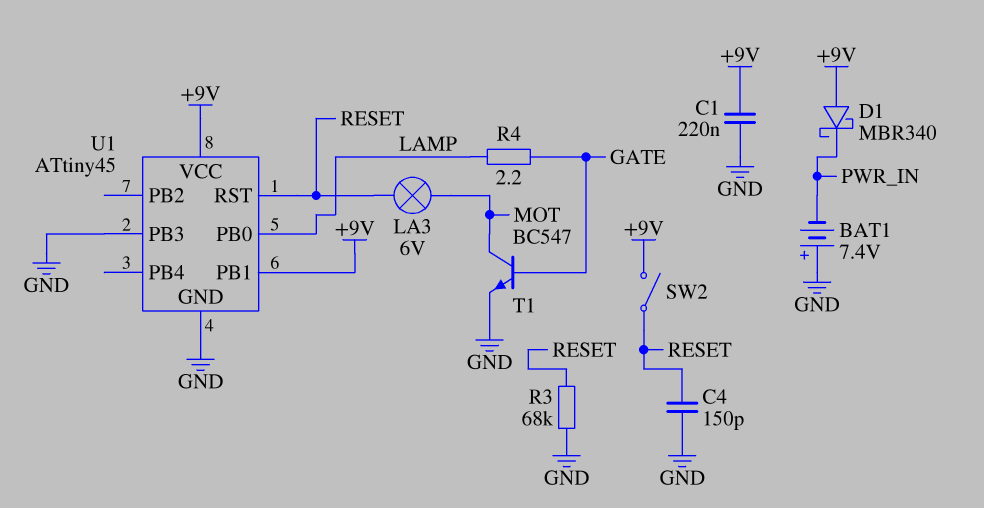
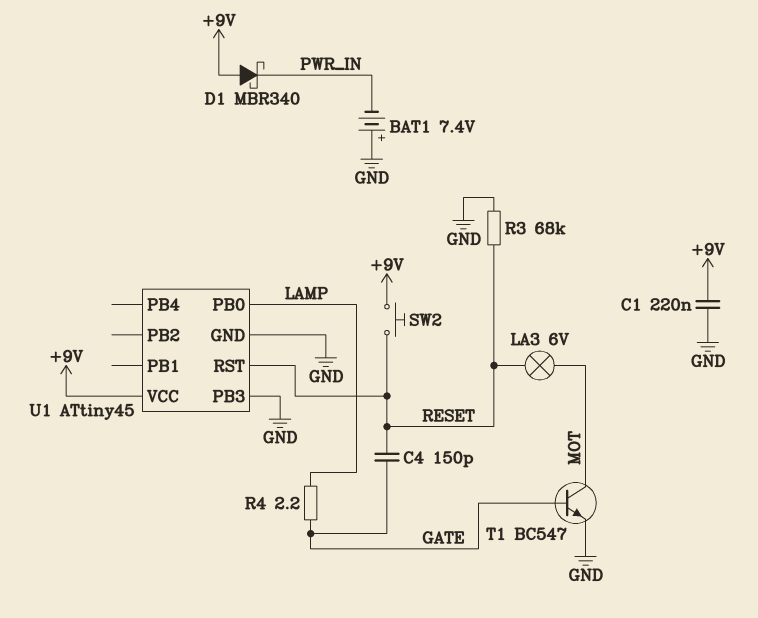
C4: 150pF (GND, RESET) -> 150pF (GATE, RESET)
SW2: switch (+9V, RESET) -> button (+9V, RESET)
U1 pin PB1: +9V -> none

